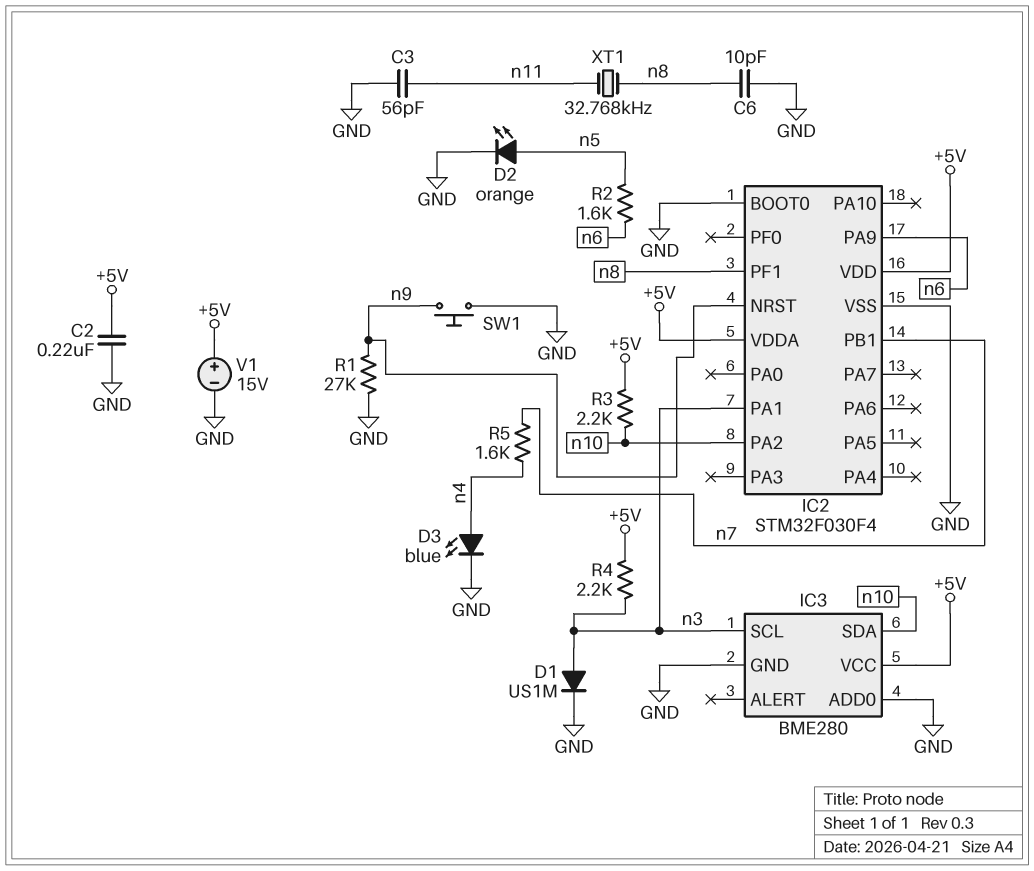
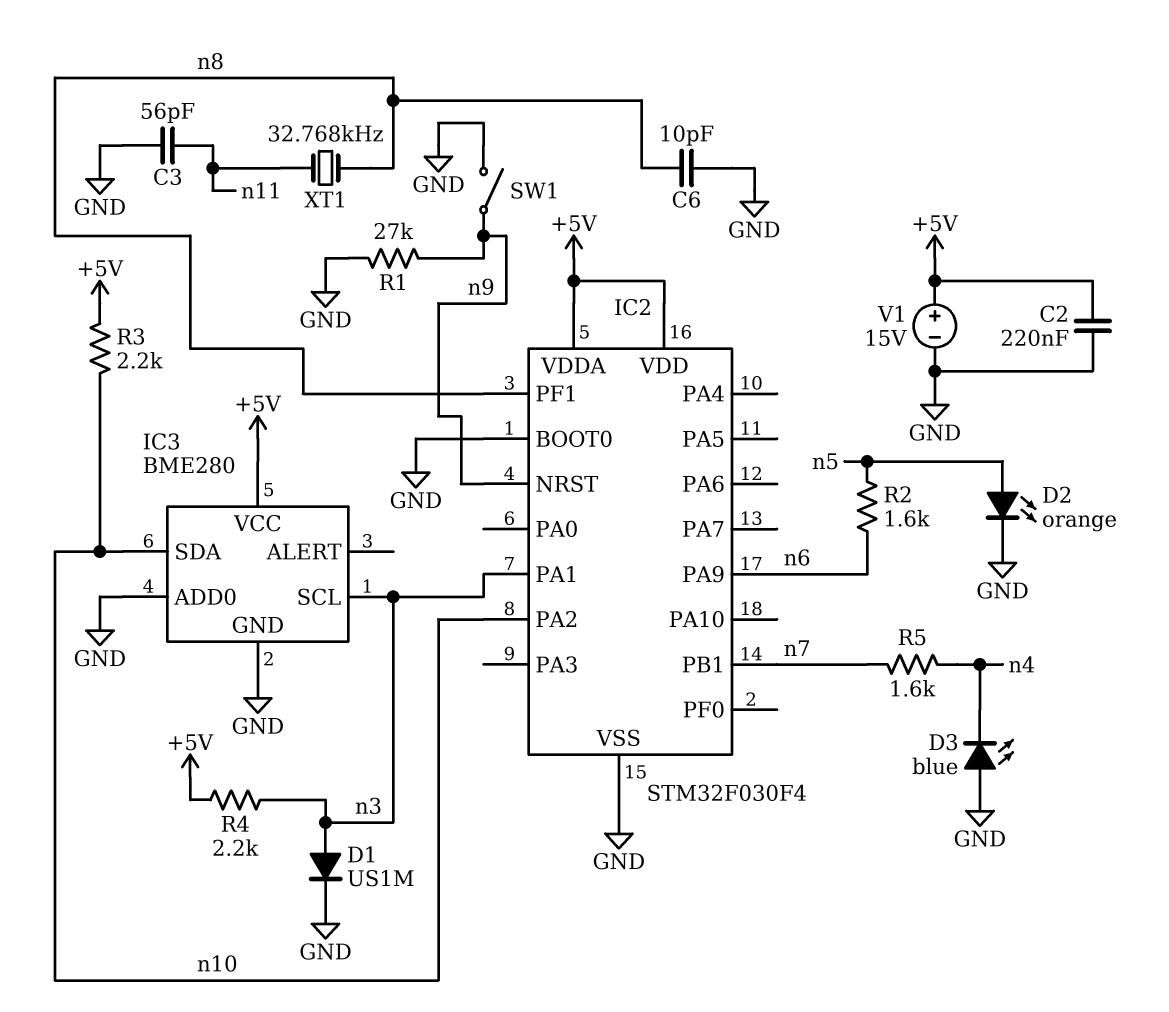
D3: LED blue (A n4, K GND) -> LED blue (A GND, K n4)
SW1: button (GND, n9) -> switch (GND, n9)

